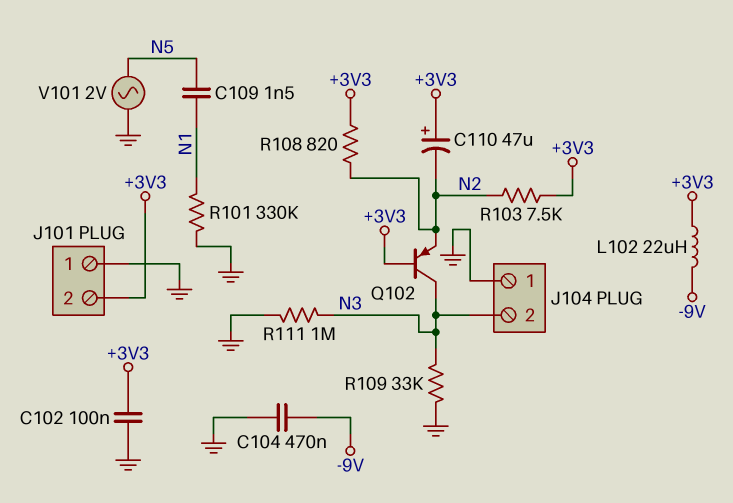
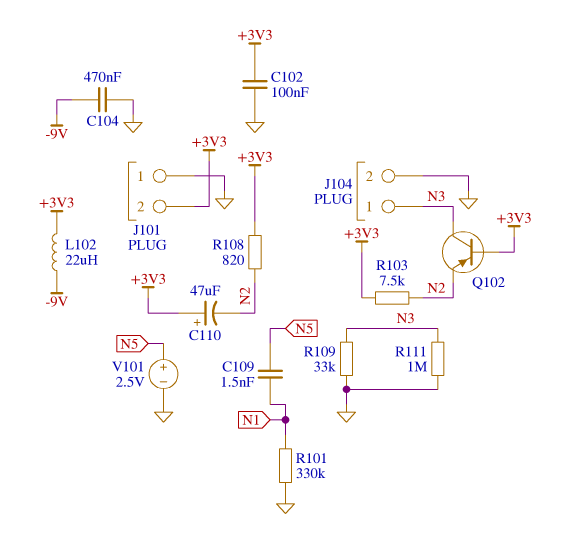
J104 pin 1: GND -> N3
J104 pin 2: N3 -> GND
V101: AC 2V (GND, N5) -> 2.5V (plus N5, minus GND)

